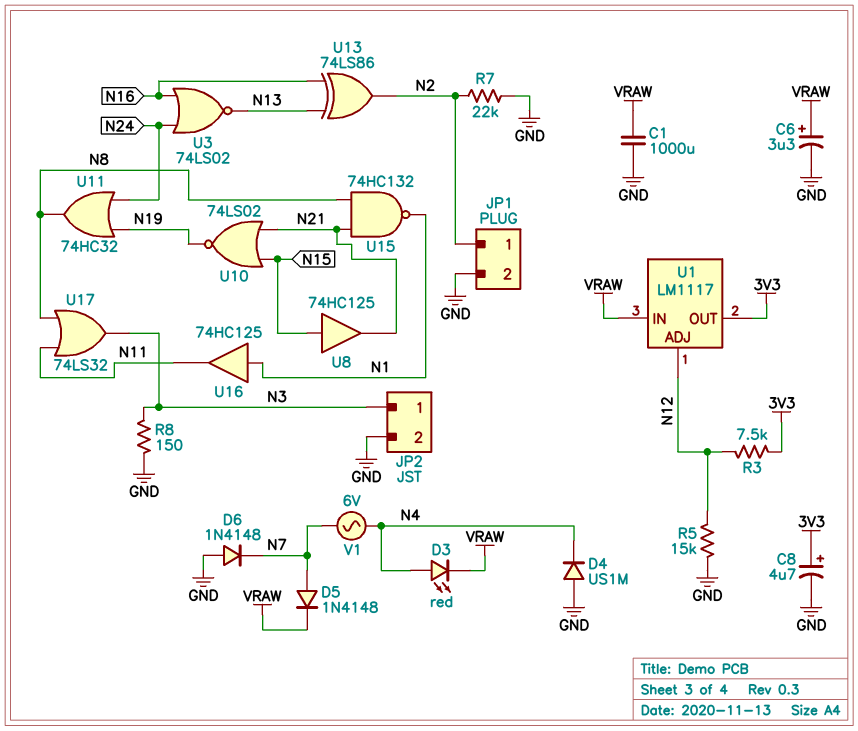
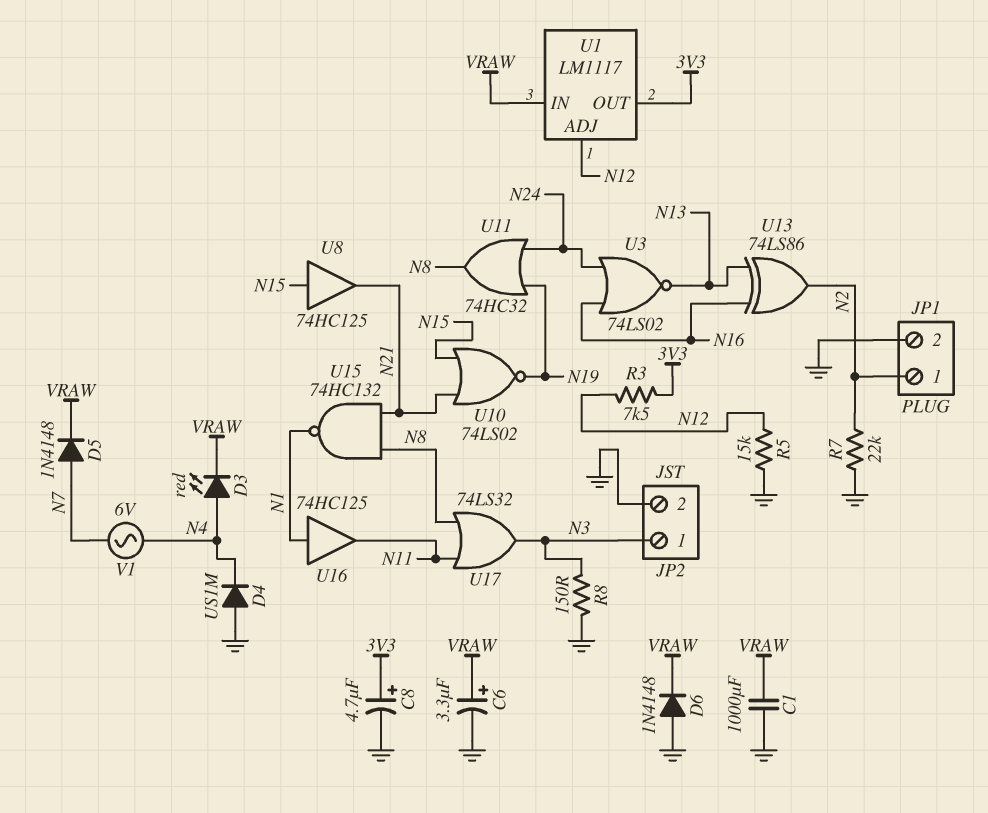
D6: diode 1N4148 (A GND, K N7) -> diode 1N4148 (A GND, K VRAW)

